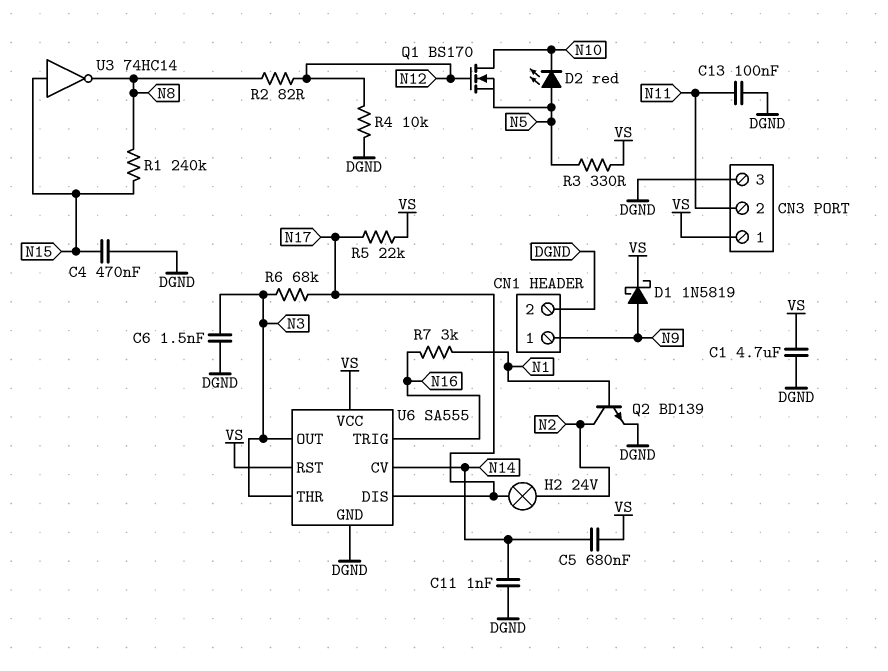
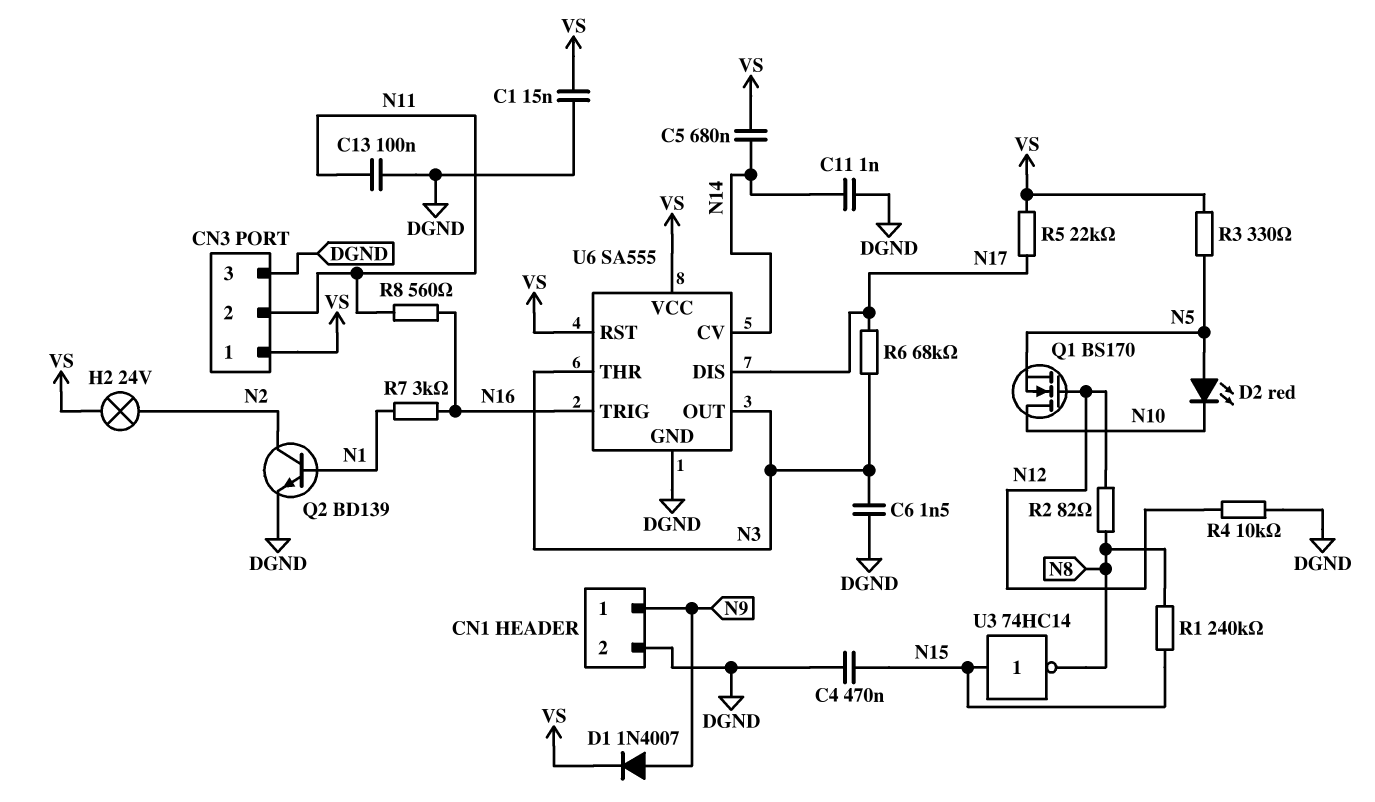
C1: 4.7uF (DGND, VS) -> 15nF (DGND, VS)
D1: schottky 1N5819 (A N9, K VS) -> diode 1N4007 (A N9, K VS)
H2: lamp 24V (N2, N17) -> lamp 24V (N2, VS)
R8: none -> 560 (N11, N16)

